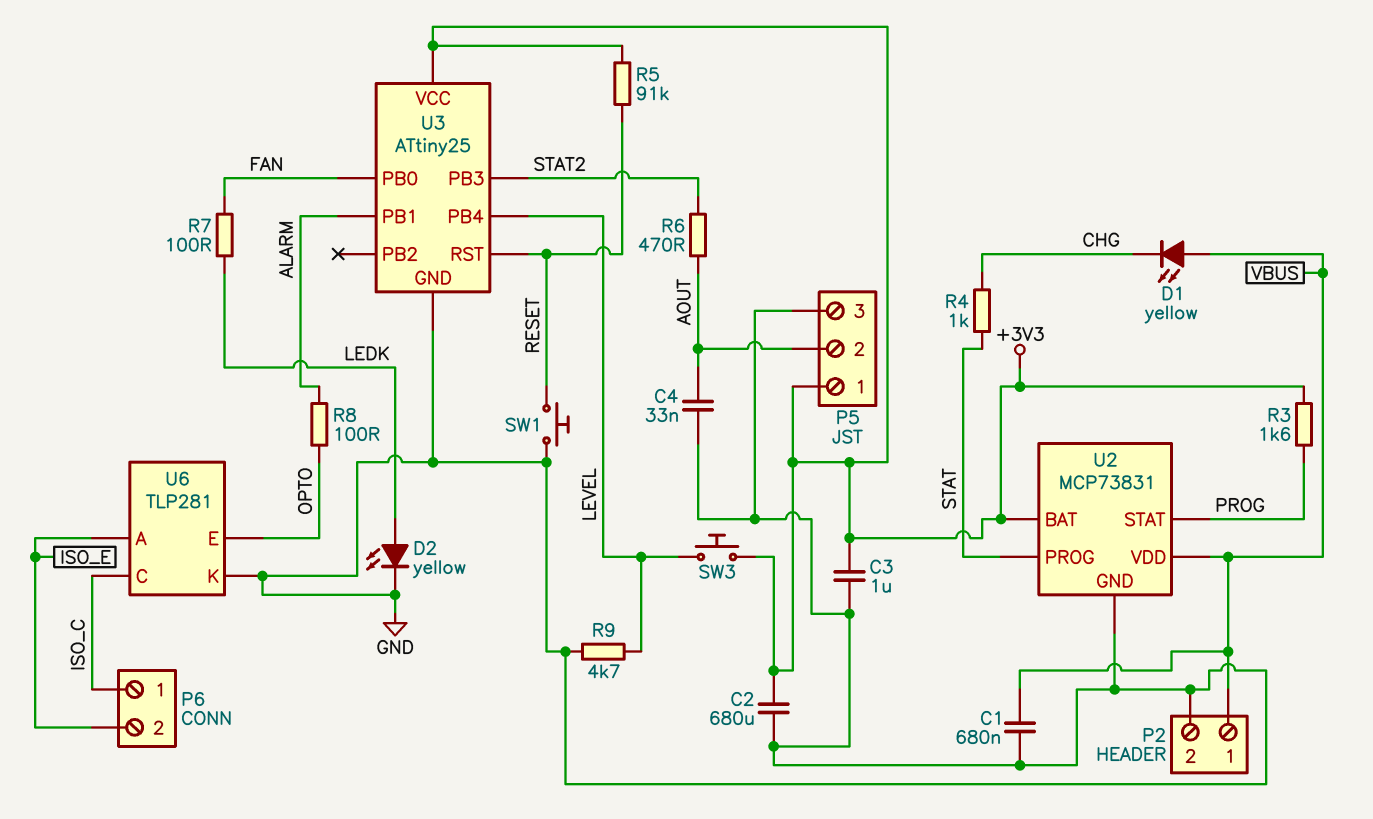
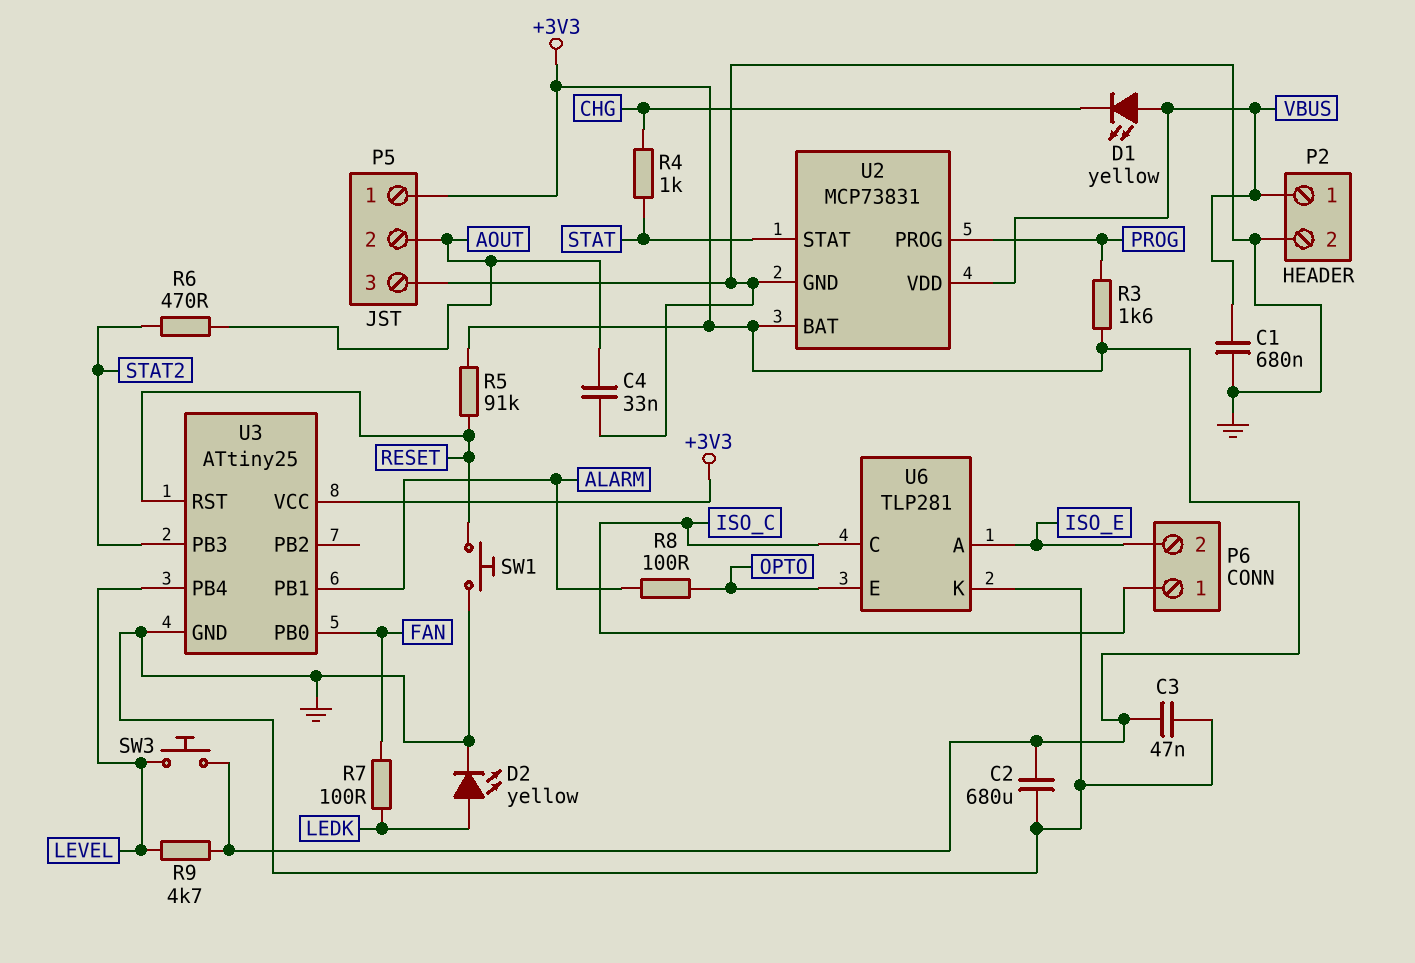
C3: 1uF (+3V3, GND) -> 47nF (+3V3, GND)
R9: 4.7k (GND, LEVEL) -> 4.7k (+3V3, LEVEL)
U2 pin PROG: STAT -> PROG
U2 pin STAT: PROG -> STAT

